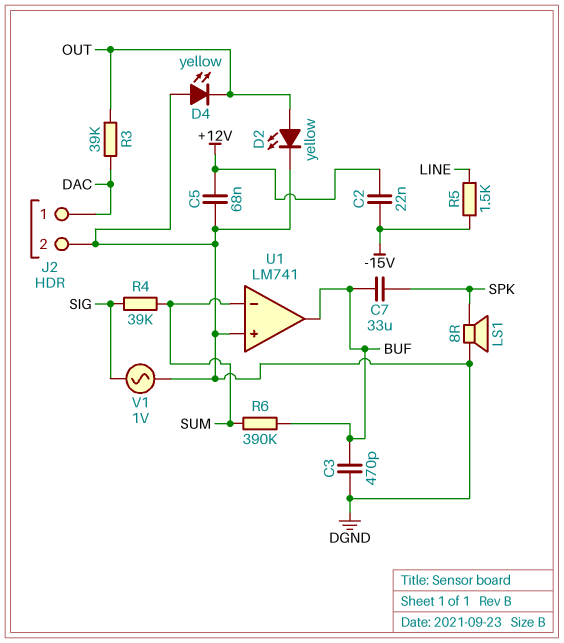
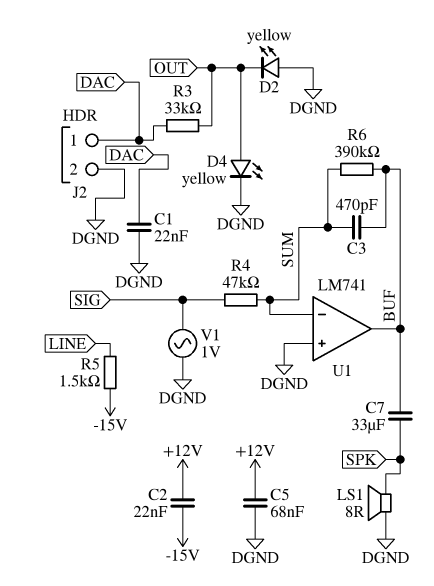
C1: none -> 22nF (DAC, DGND)
C3: 470pF (BUF, DGND) -> 470pF (BUF, SUM)
D2: LED yellow (A OUT, K DGND) -> LED yellow (A DGND, K OUT)
D4: LED yellow (A DGND, K OUT) -> LED yellow (A OUT, K DGND)
R3: 39k (DAC, OUT) -> 33k (DAC, OUT)
R4: 39k (SIG, SUM) -> 47k (SIG, SUM)

